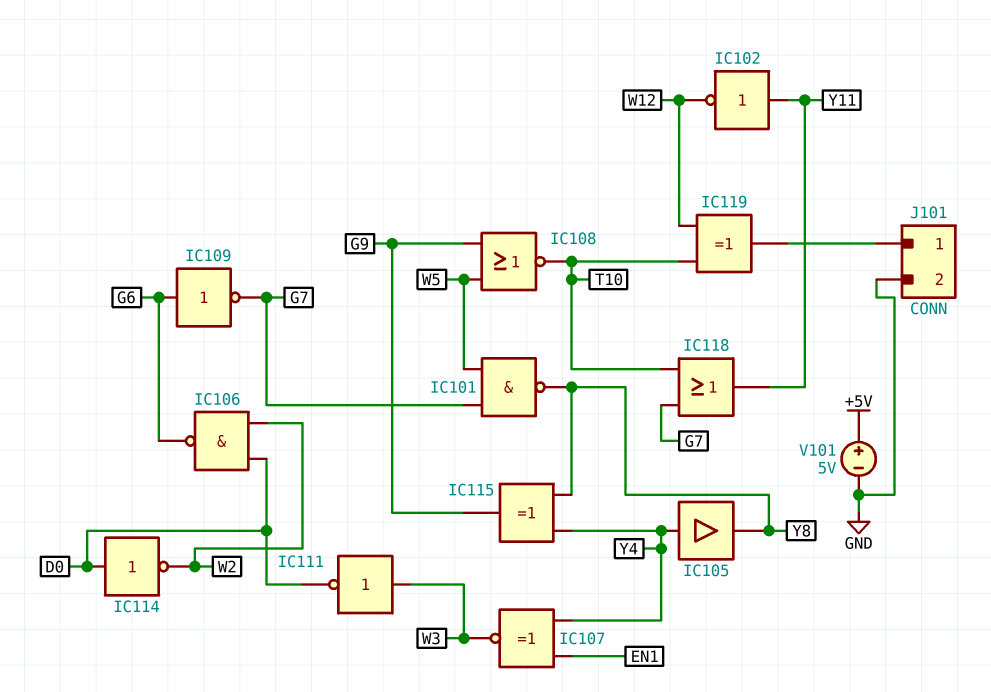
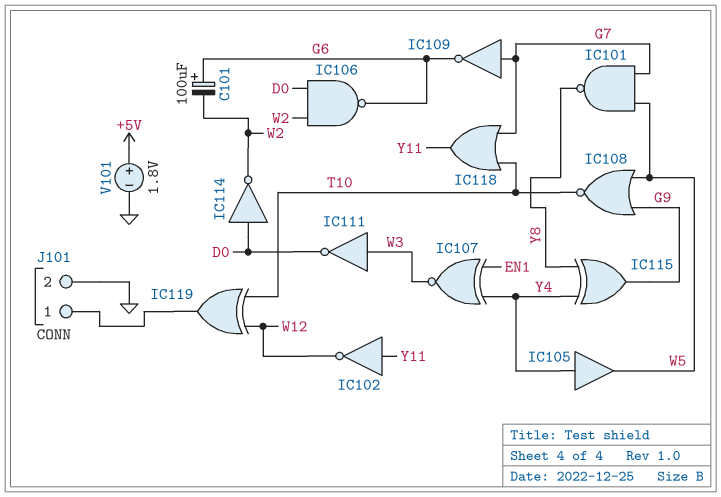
C101: none -> 100uF (plus G6, minus W2)
IC105: buffer (in Y4, out Y8) -> buffer (in Y4, out W5)
IC109: NOT (in G6, out G7) -> NOT (in G7, out G6)
V101: 5V (plus +5V, minus GND) -> 1.8V (plus +5V, minus GND)

